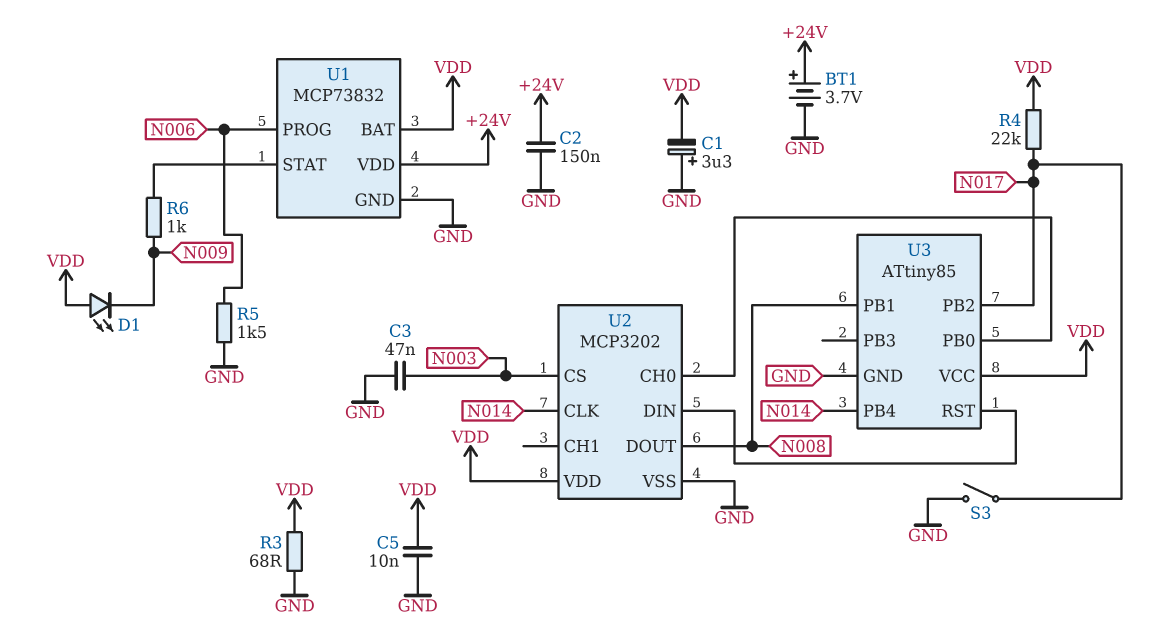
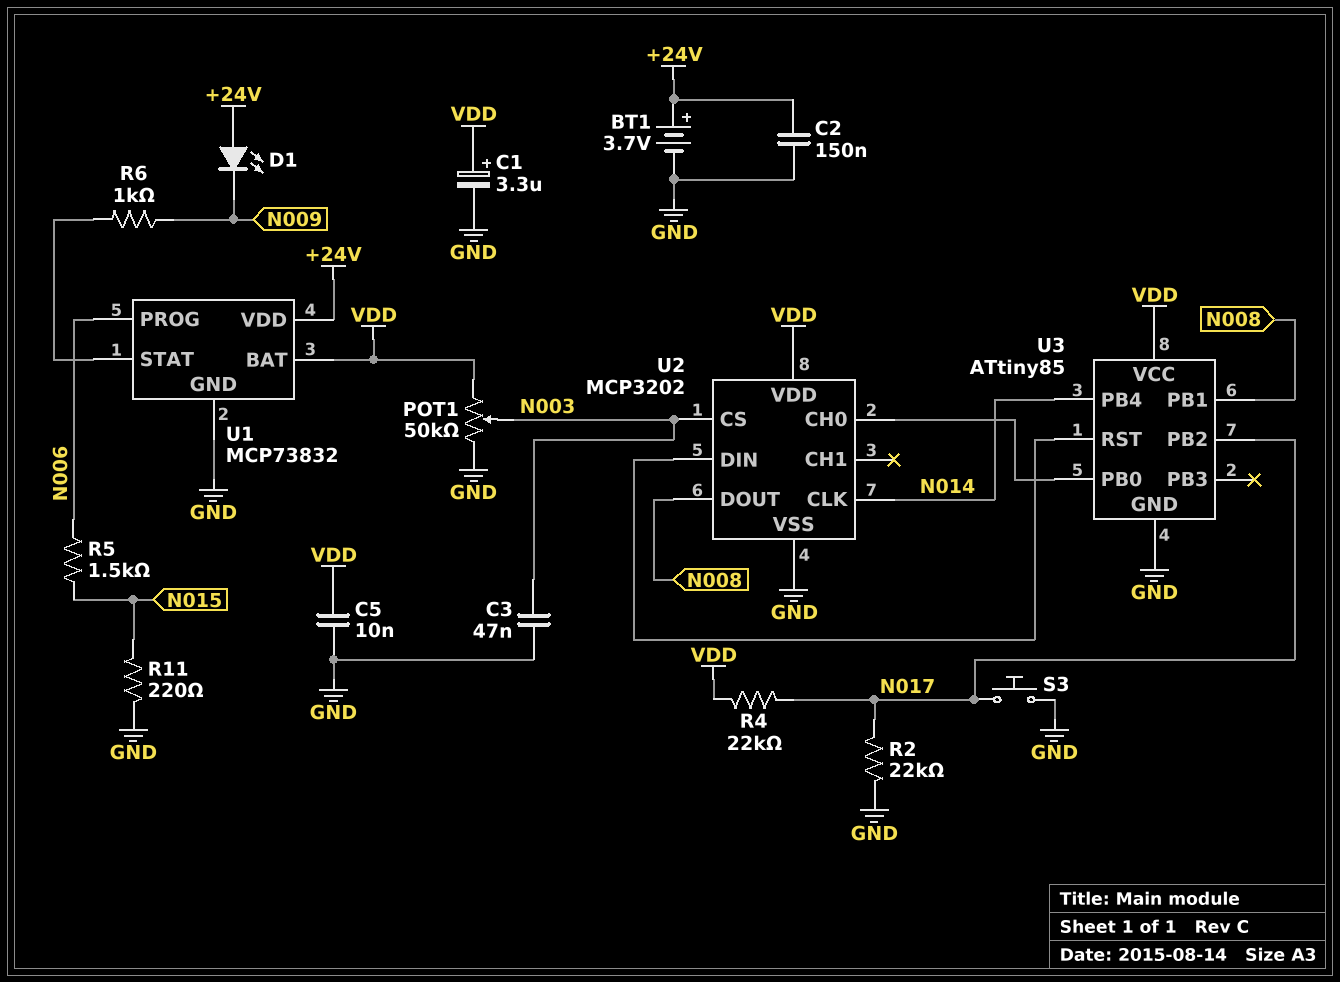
C1: 3.3uF (plus GND, minus VDD) -> 3.3uF (plus VDD, minus GND)
D1: LED (A VDD, K N009) -> LED (A +24V, K N009)
POT1: none -> 50k (GND, VDD, wiper N003)
R2: none -> 22k (GND, N017)
R3: 68 (GND, VDD) -> none
R5: 1.5k (GND, N006) -> 1.5k (N006, N015)
R11: none -> 220 (GND, N015)
S3: switch (GND, N017) -> button (GND, N017)

